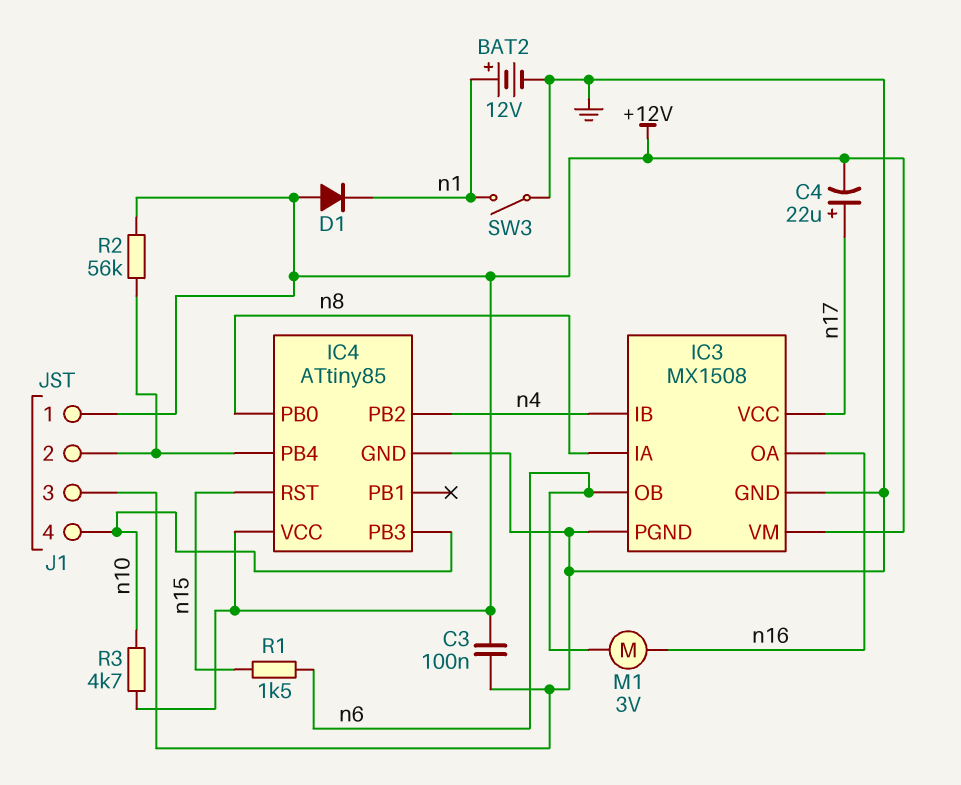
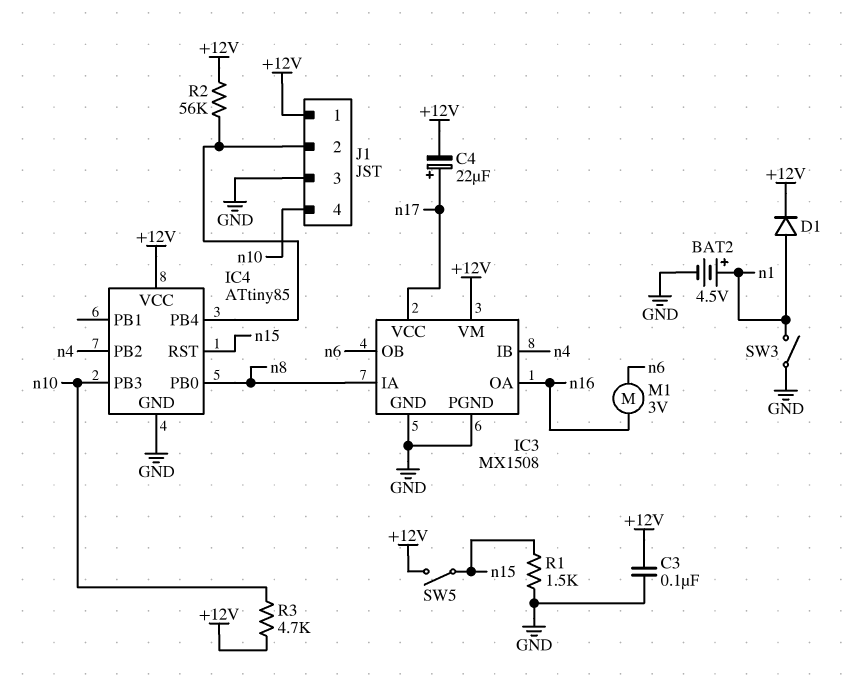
BAT2: 12V (plus n1, minus GND) -> 4.5V (plus n1, minus GND)
D1: diode (A +12V, K n1) -> diode (A n1, K +12V)
R1: 1.5k (n6, n15) -> 1.5k (GND, n15)
SW5: none -> switch (+12V, n15)

